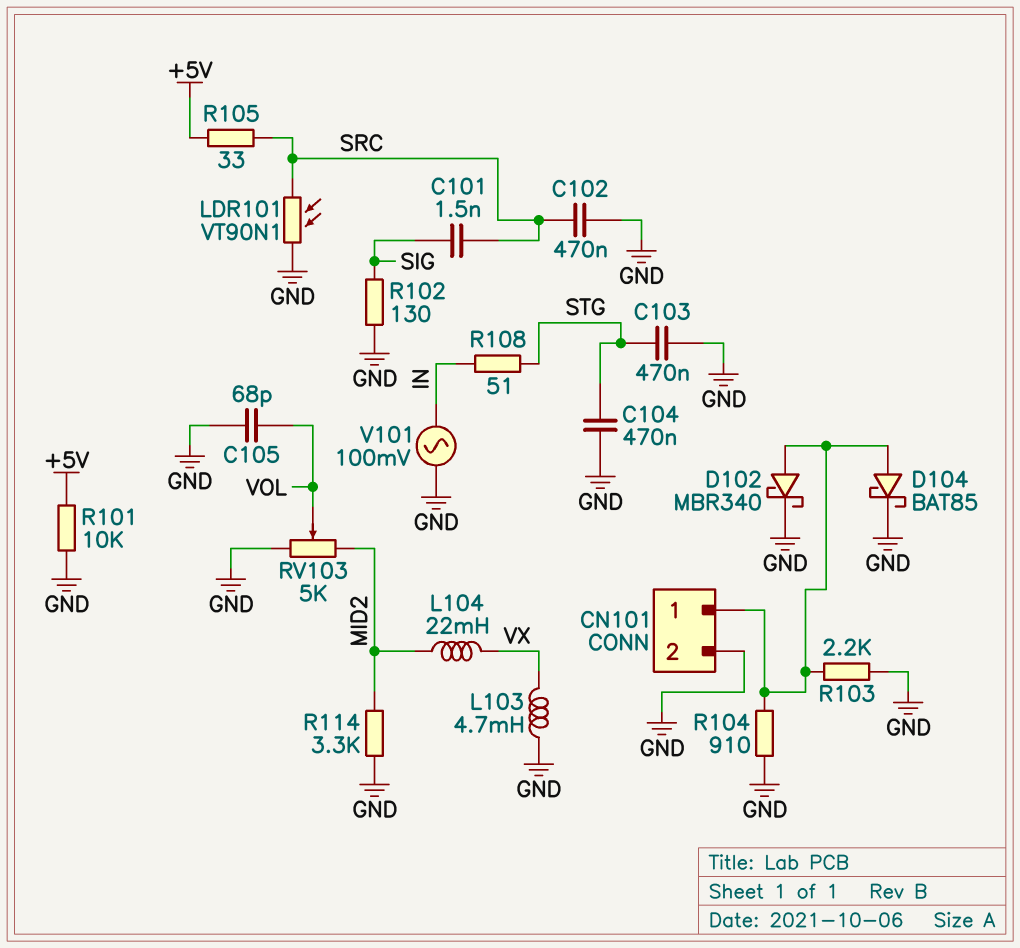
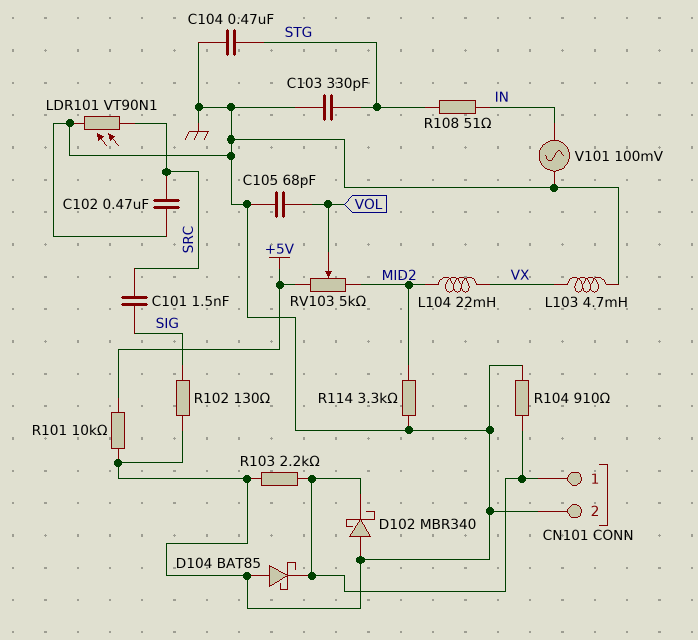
C103: 470nF (GND, STG) -> 330pF (GND, STG)
D102: schottky MBR340 (A CN101/1, K GND) -> schottky MBR340 (A GND, K CN101/1)
D104: schottky BAT85 (A CN101/1, K GND) -> schottky BAT85 (A GND, K CN101/1)
R105: 33 (+5V, SRC) -> none
RV103: 5k (GND, MID2, wiper VOL) -> 5k (+5V, MID2, wiper VOL)

